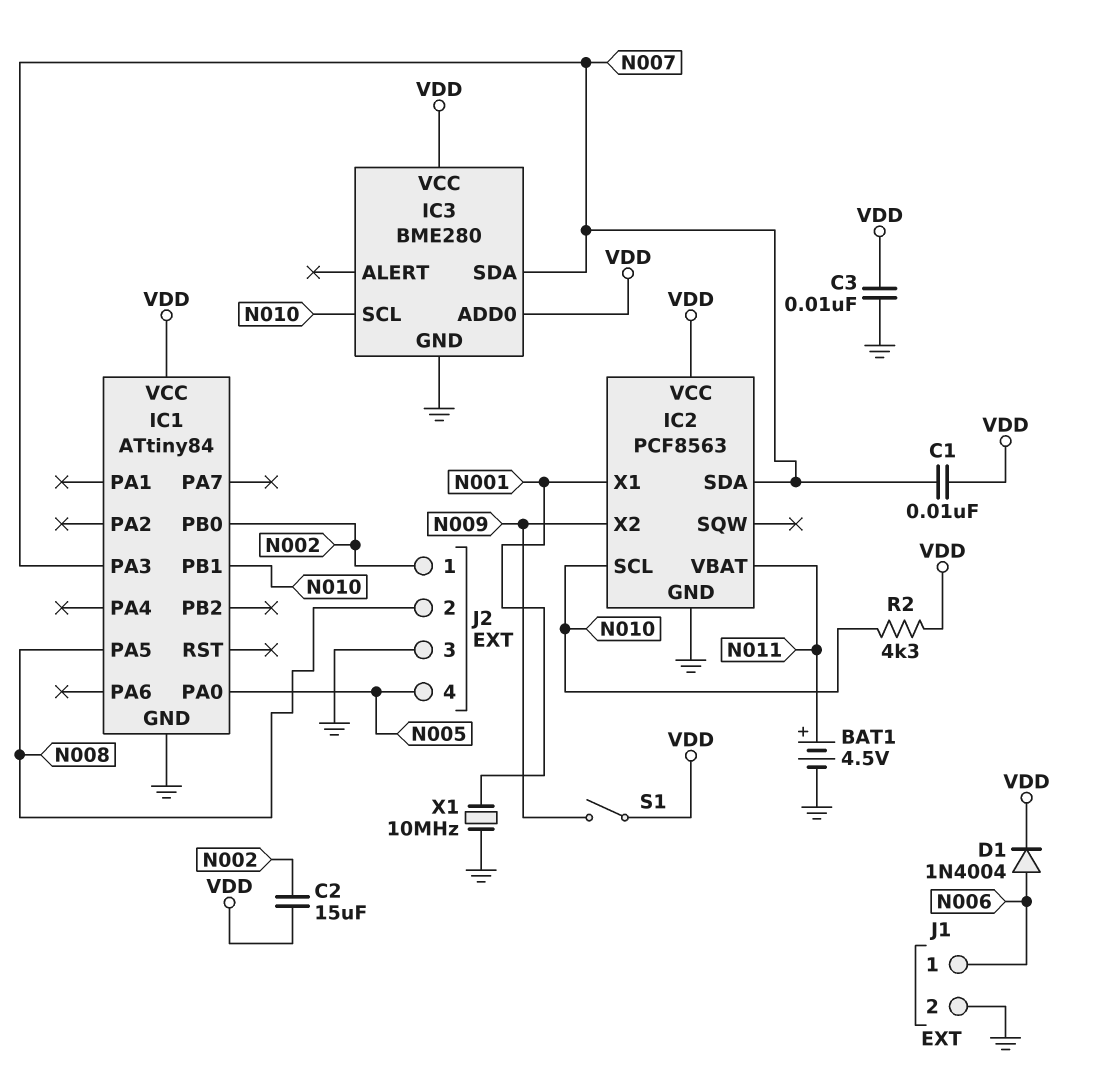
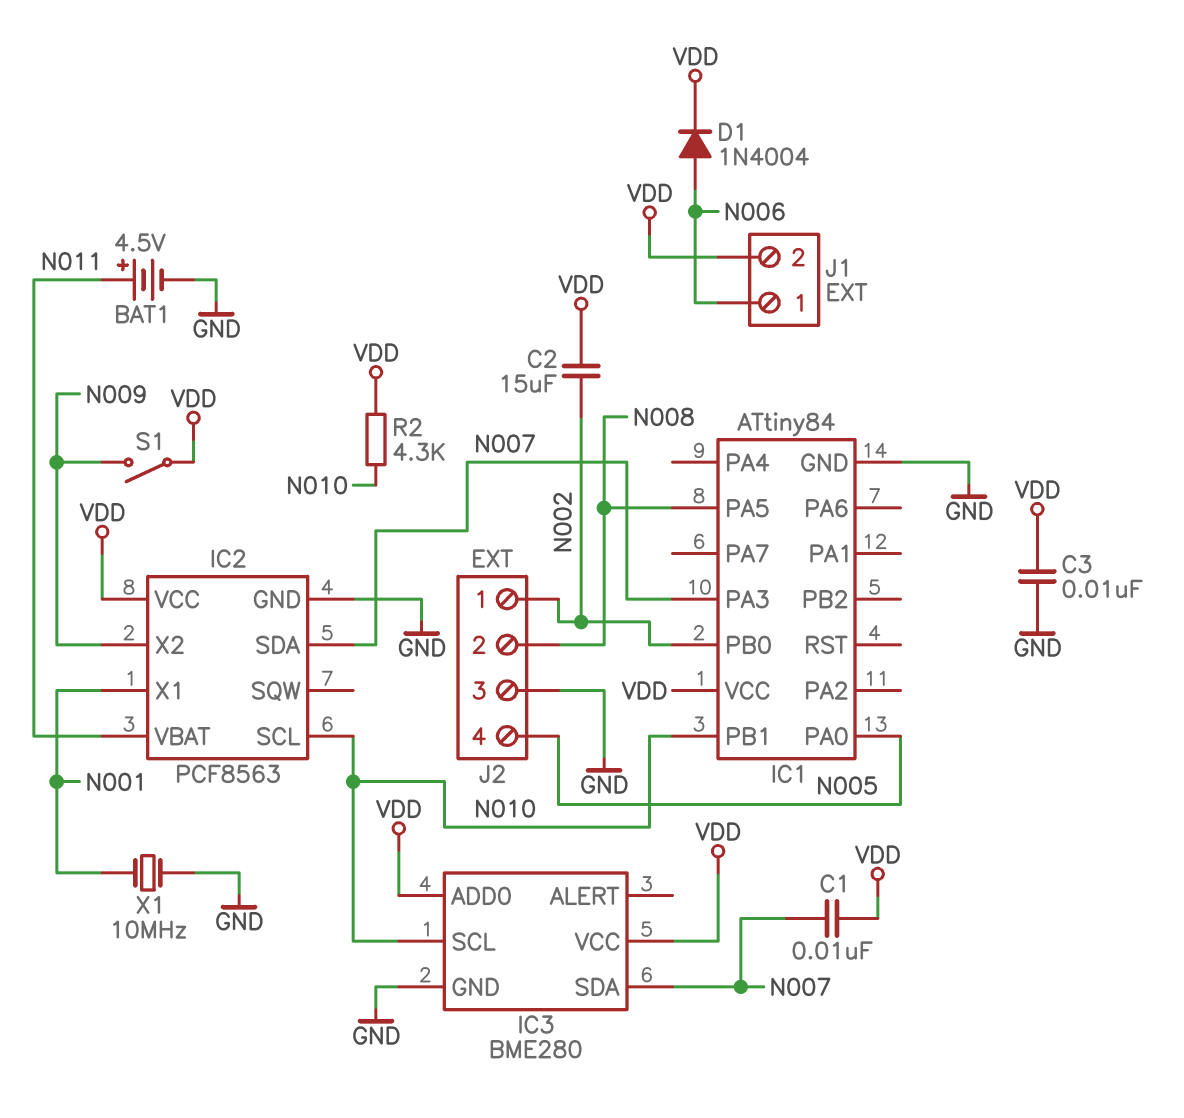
J1 pin 2: GND -> VDD

